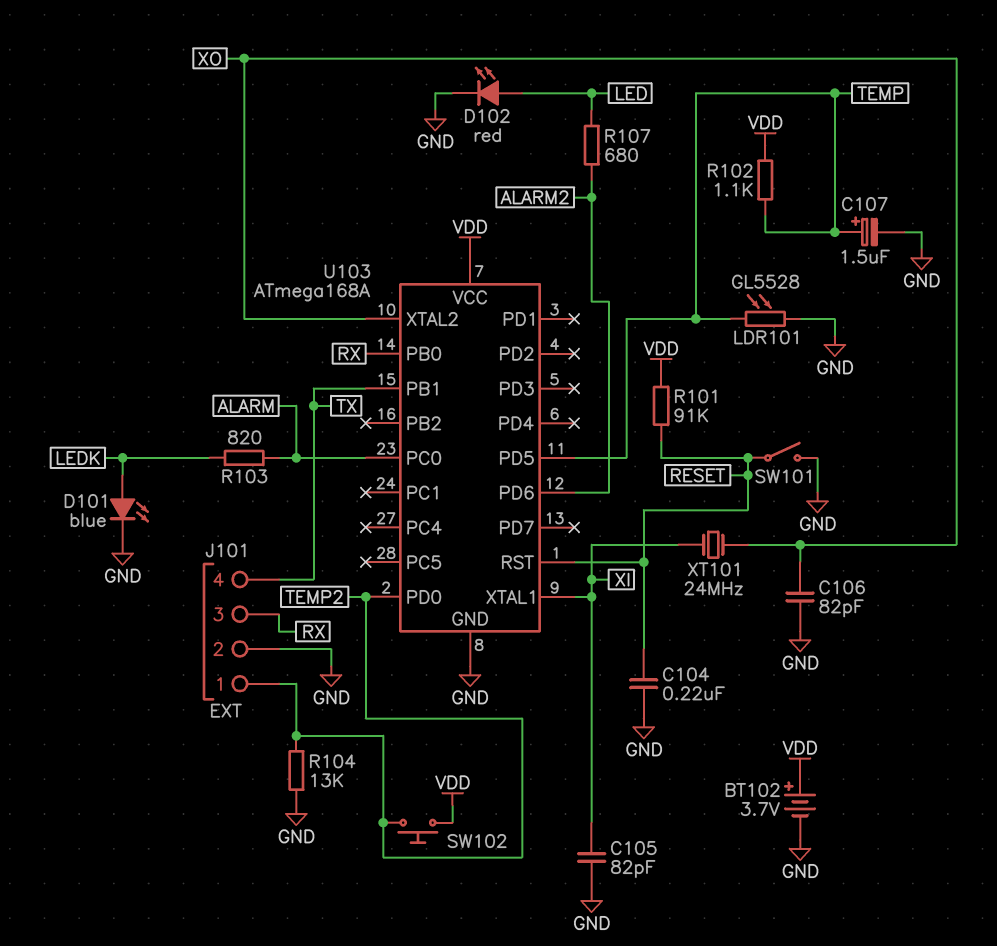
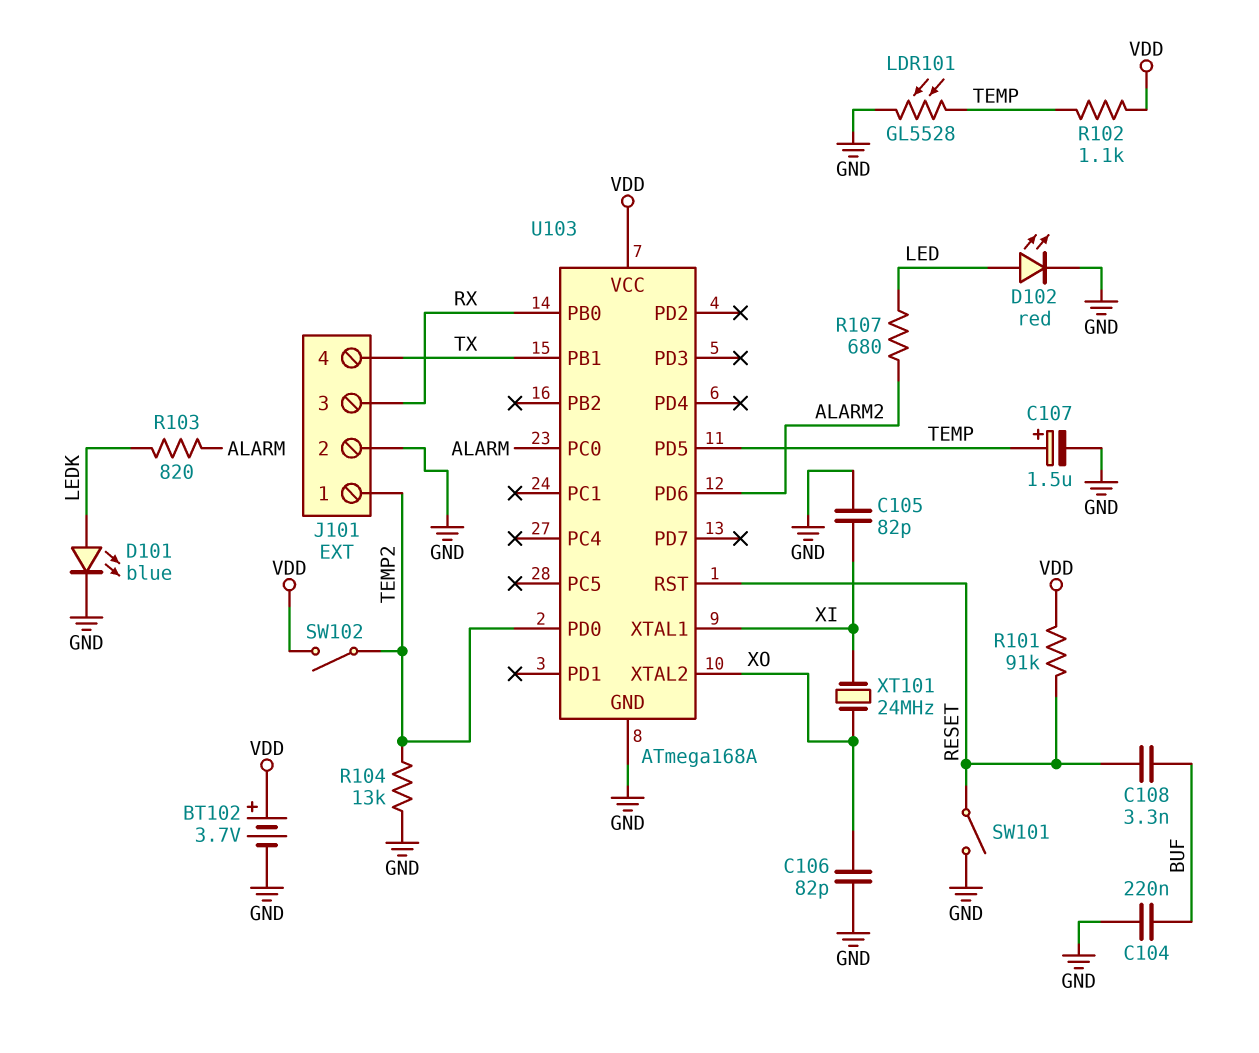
C104: 220nF (GND, RESET) -> 220nF (BUF, GND)
C108: none -> 3.3nF (BUF, RESET)
SW102: button (TEMP2, VDD) -> switch (TEMP2, VDD)

